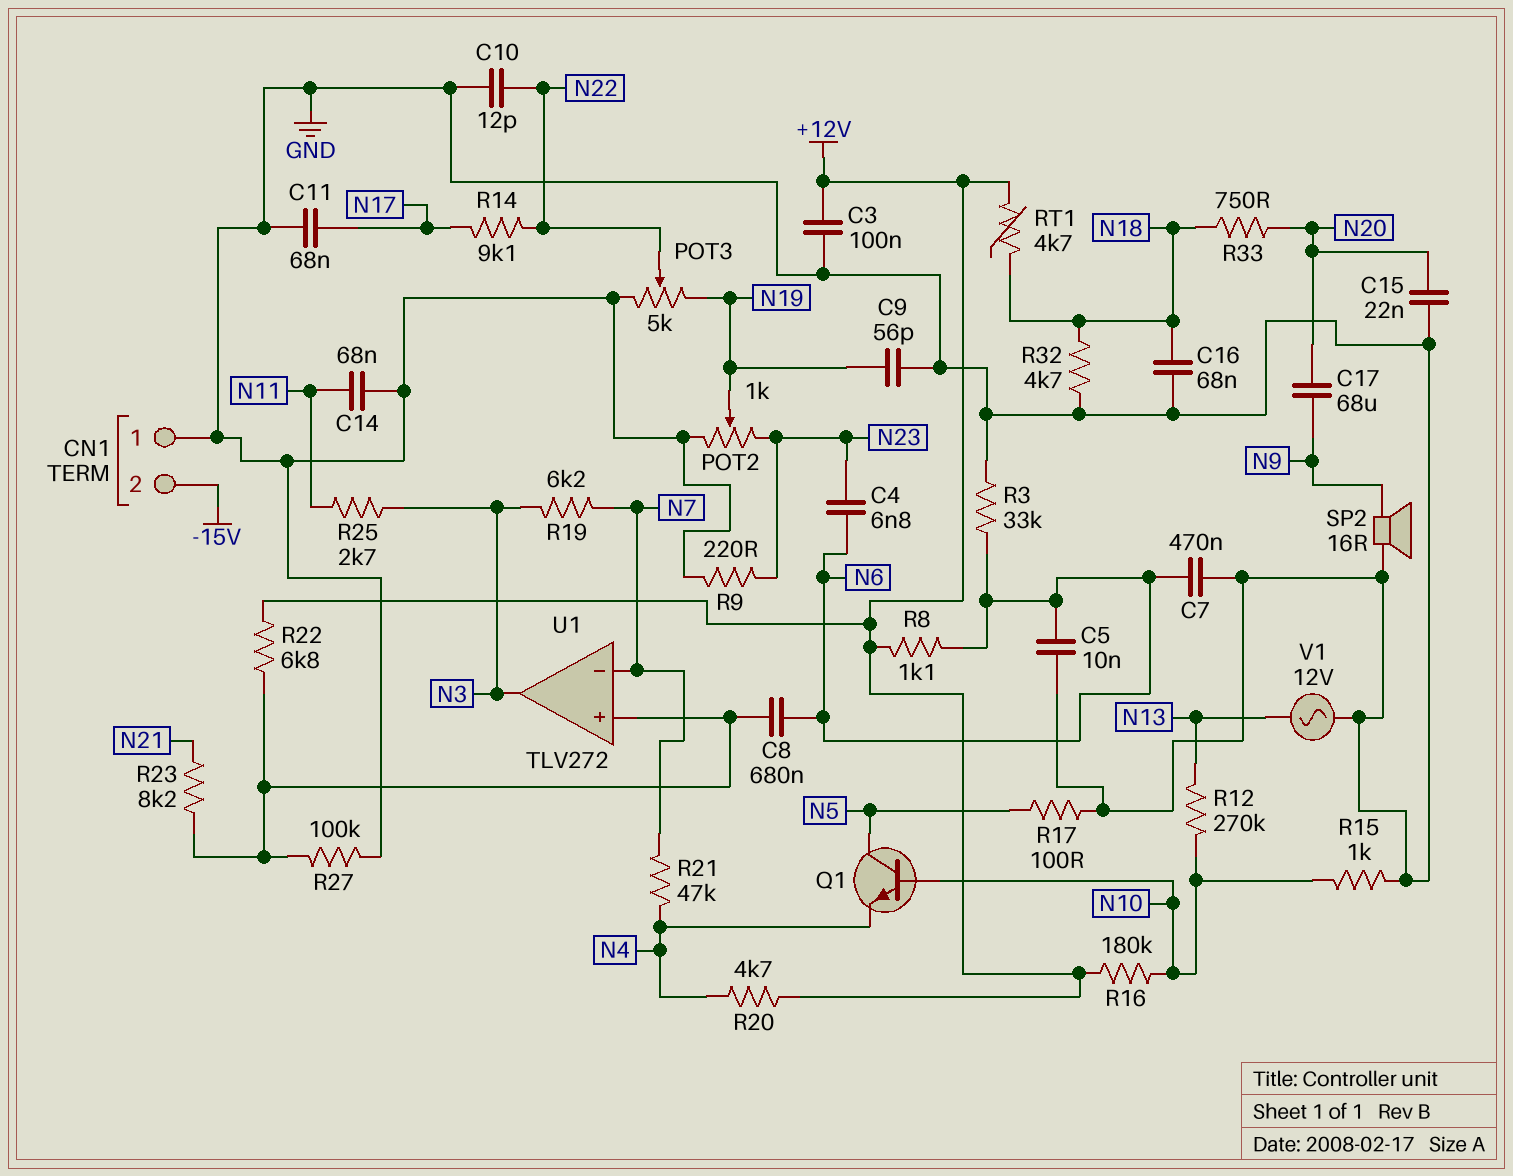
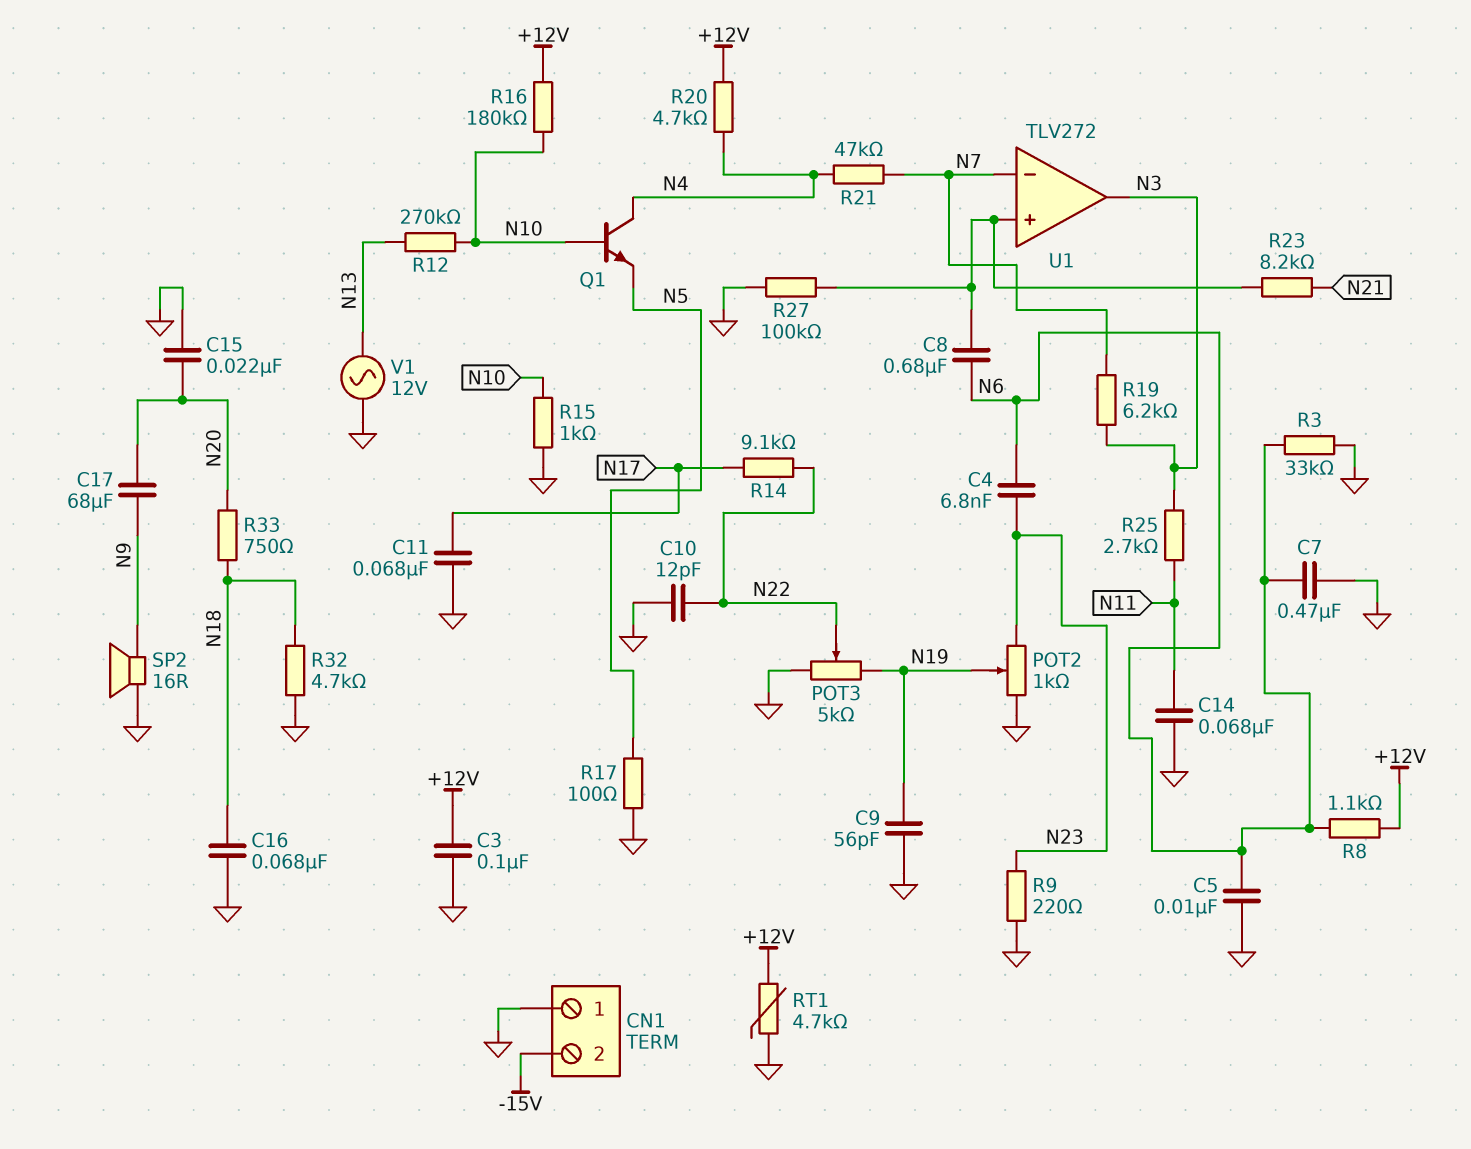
Q1: NPN (B N10, C N5, E N4) -> NPN (B N10, C N4, E N5)
R22: 6.8k (+12V, U1/in+) -> none
RT1: 4.7k (+12V, N18) -> 4.7k (+12V, GND)

